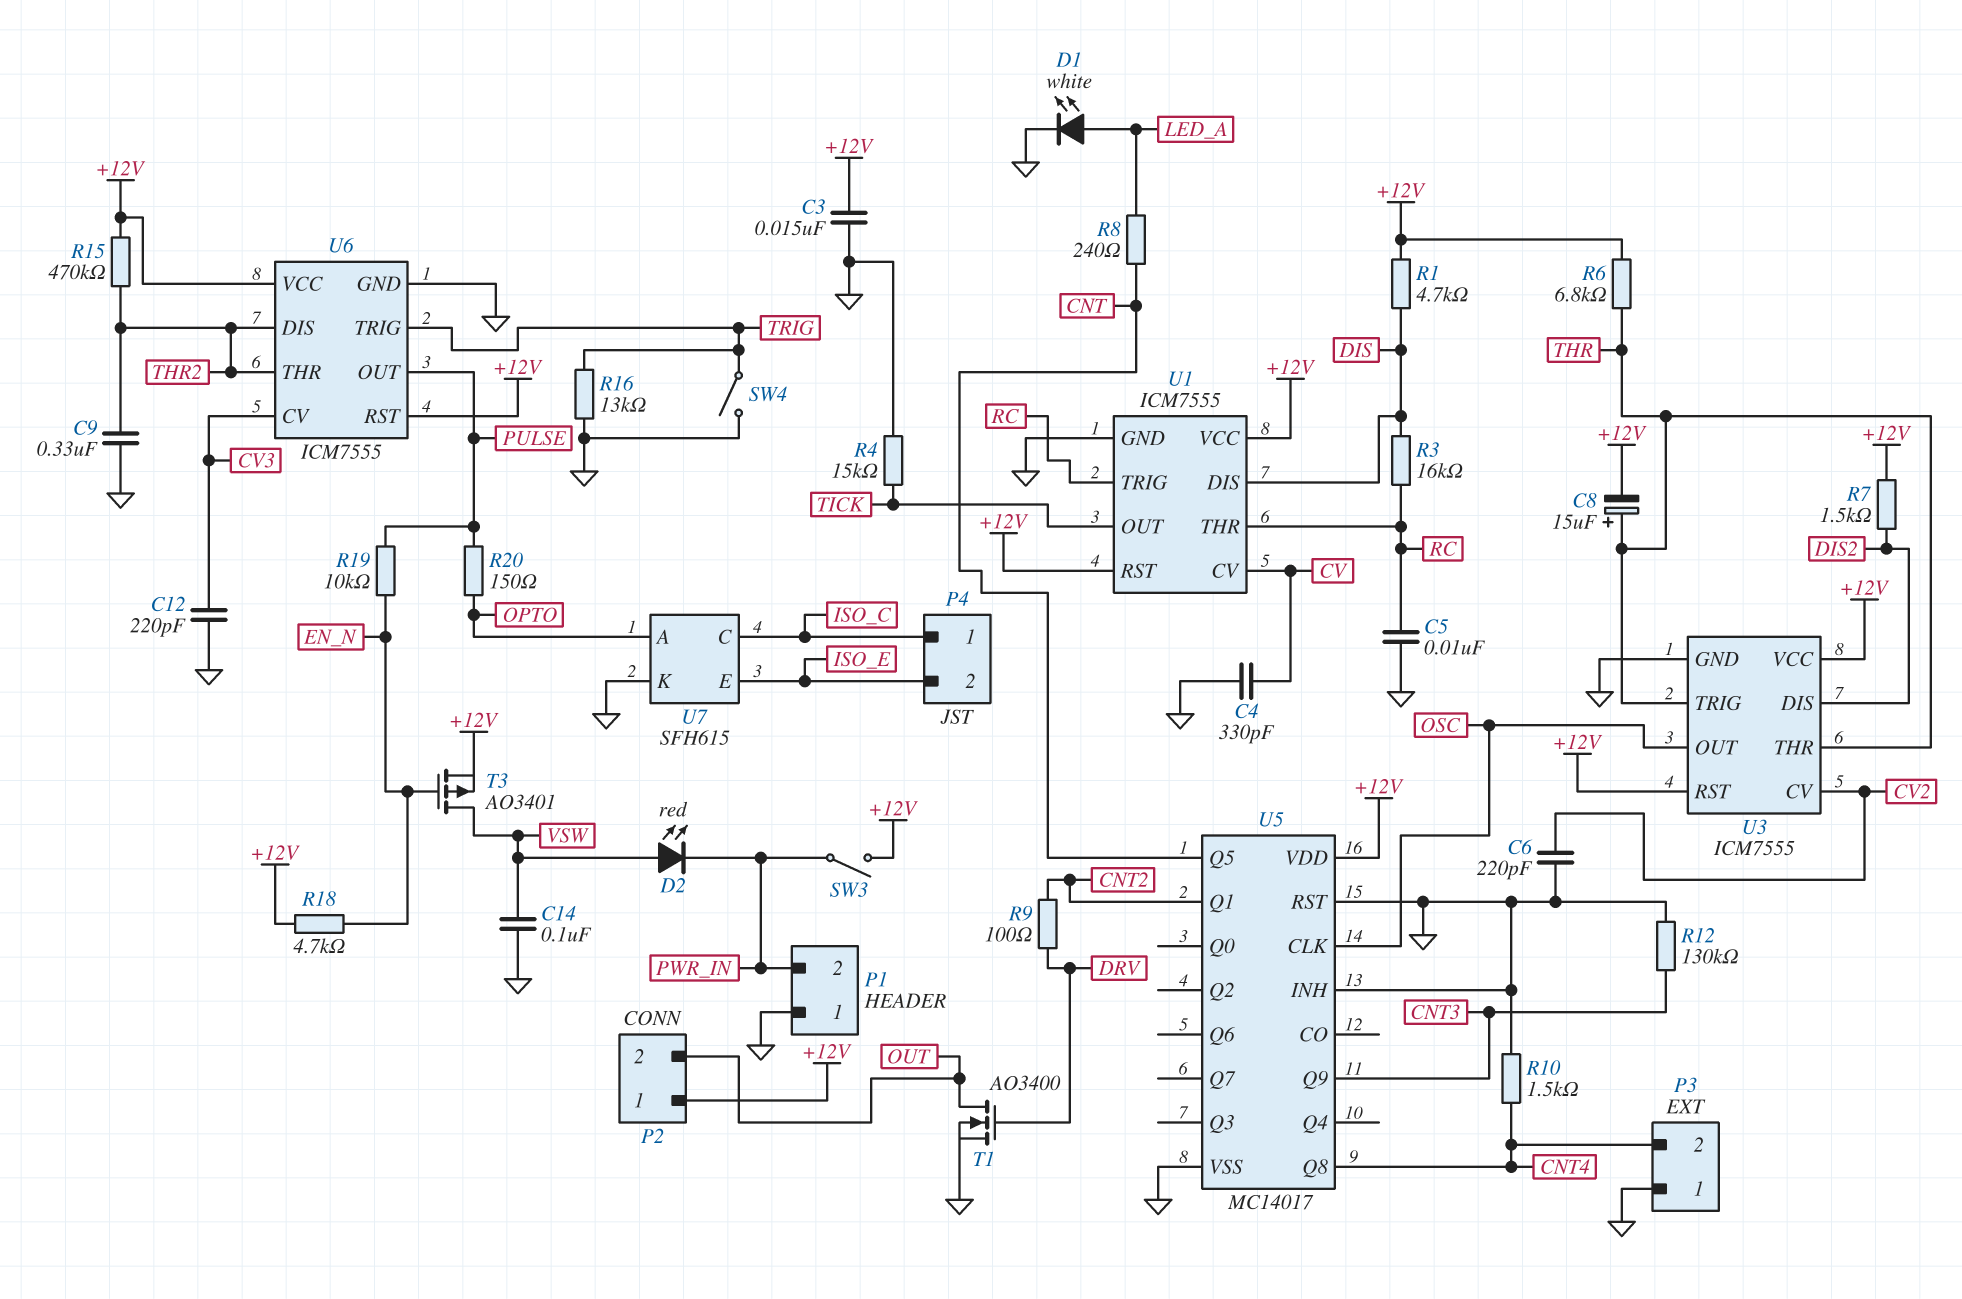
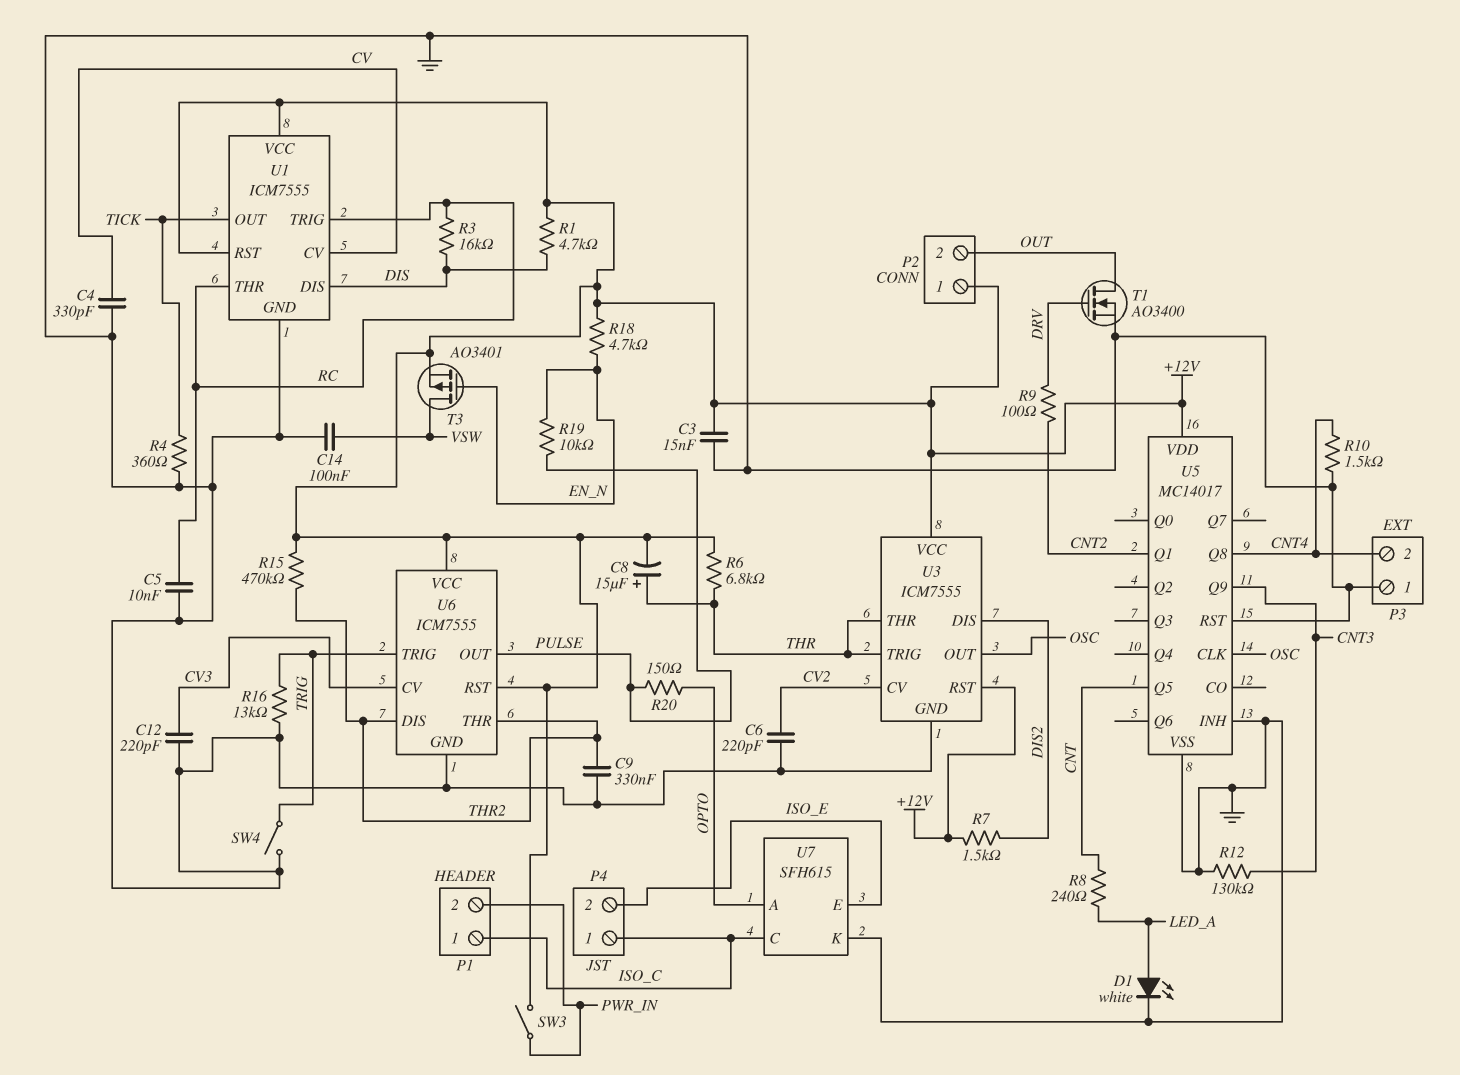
D2: LED red (A VSW, K PWR_IN) -> none
P1 pin 1: GND -> ISO_C
R4: 15k (GND, TICK) -> 360 (GND, TICK)

